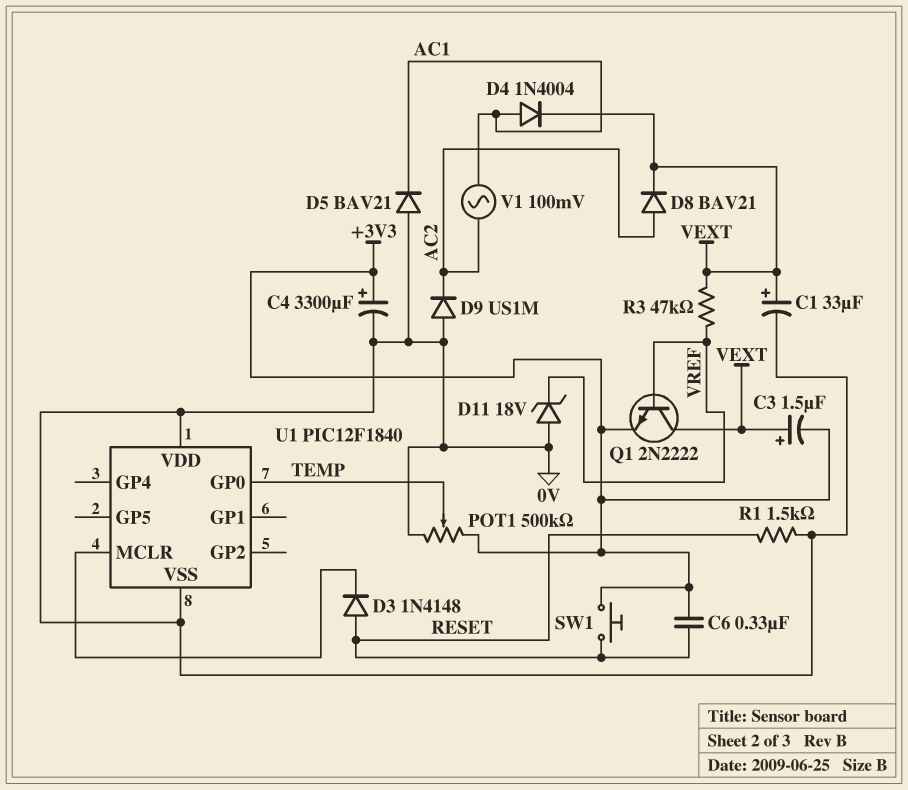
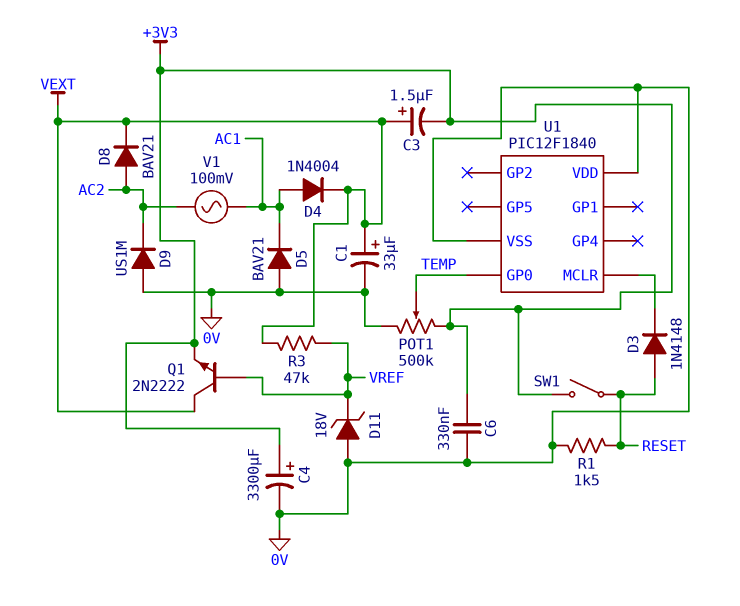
C6: 330nF (+3V3, RESET) -> 330nF (+3V3, 0V)
SW1: button (+3V3, RESET) -> switch (+3V3, RESET)

